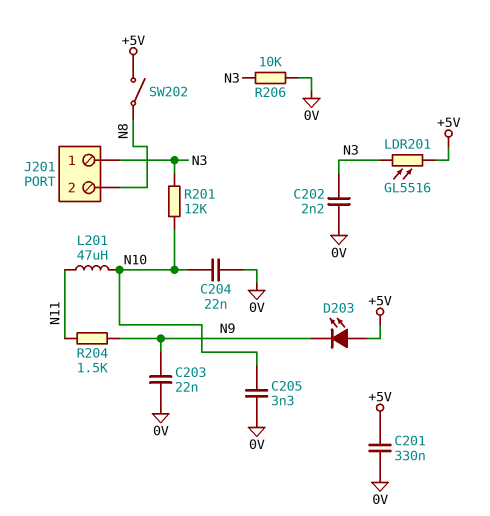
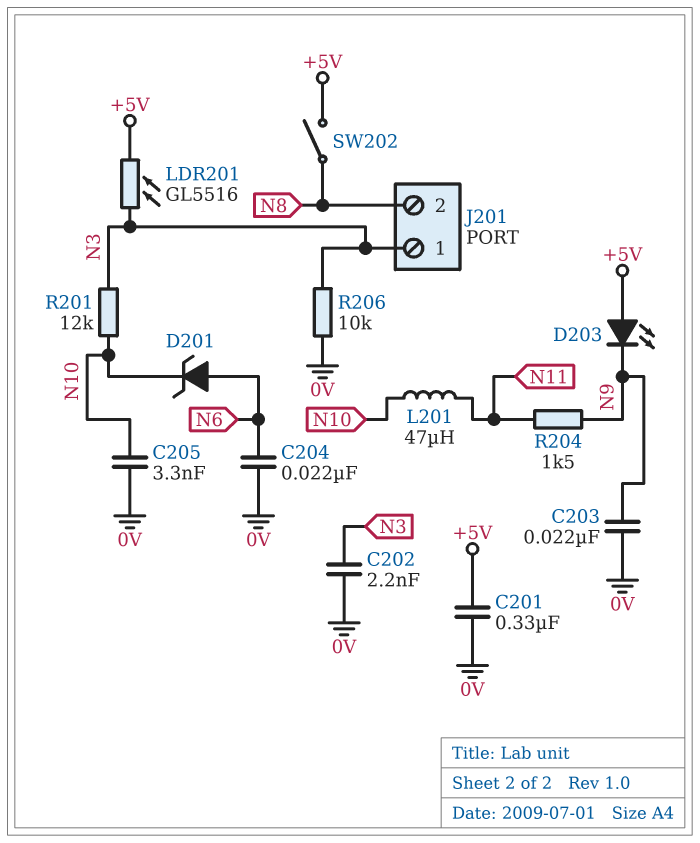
C204: 22nF (0V, N10) -> 22nF (0V, N6)
D201: none -> zener (A N6, K N10)

